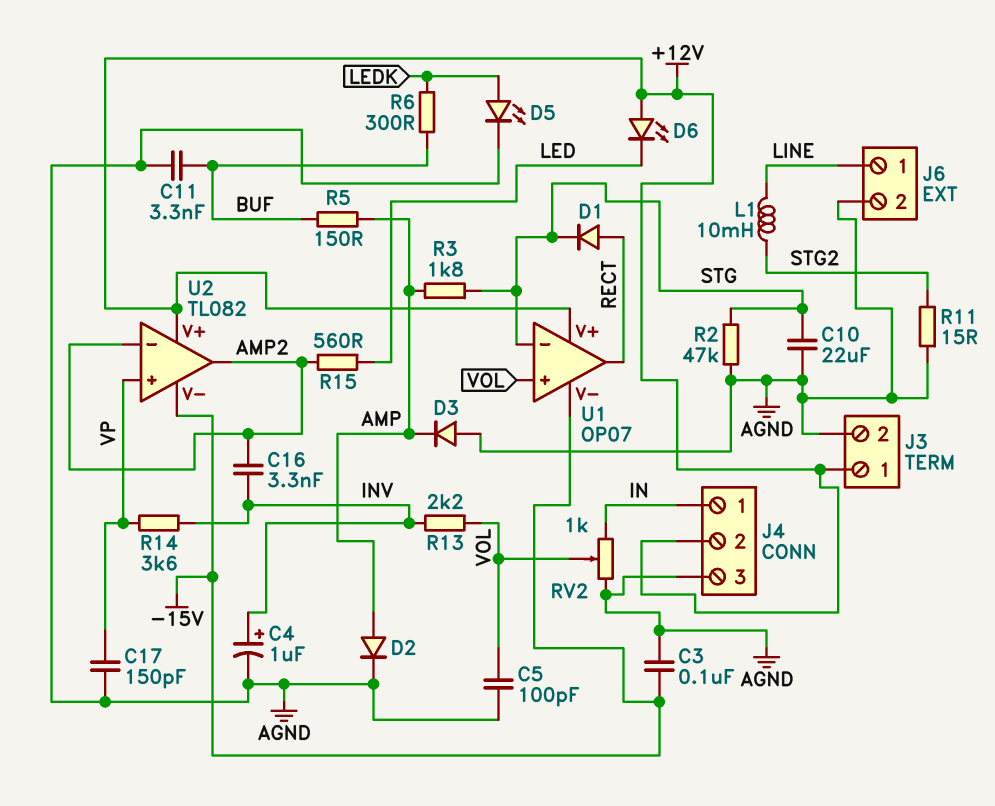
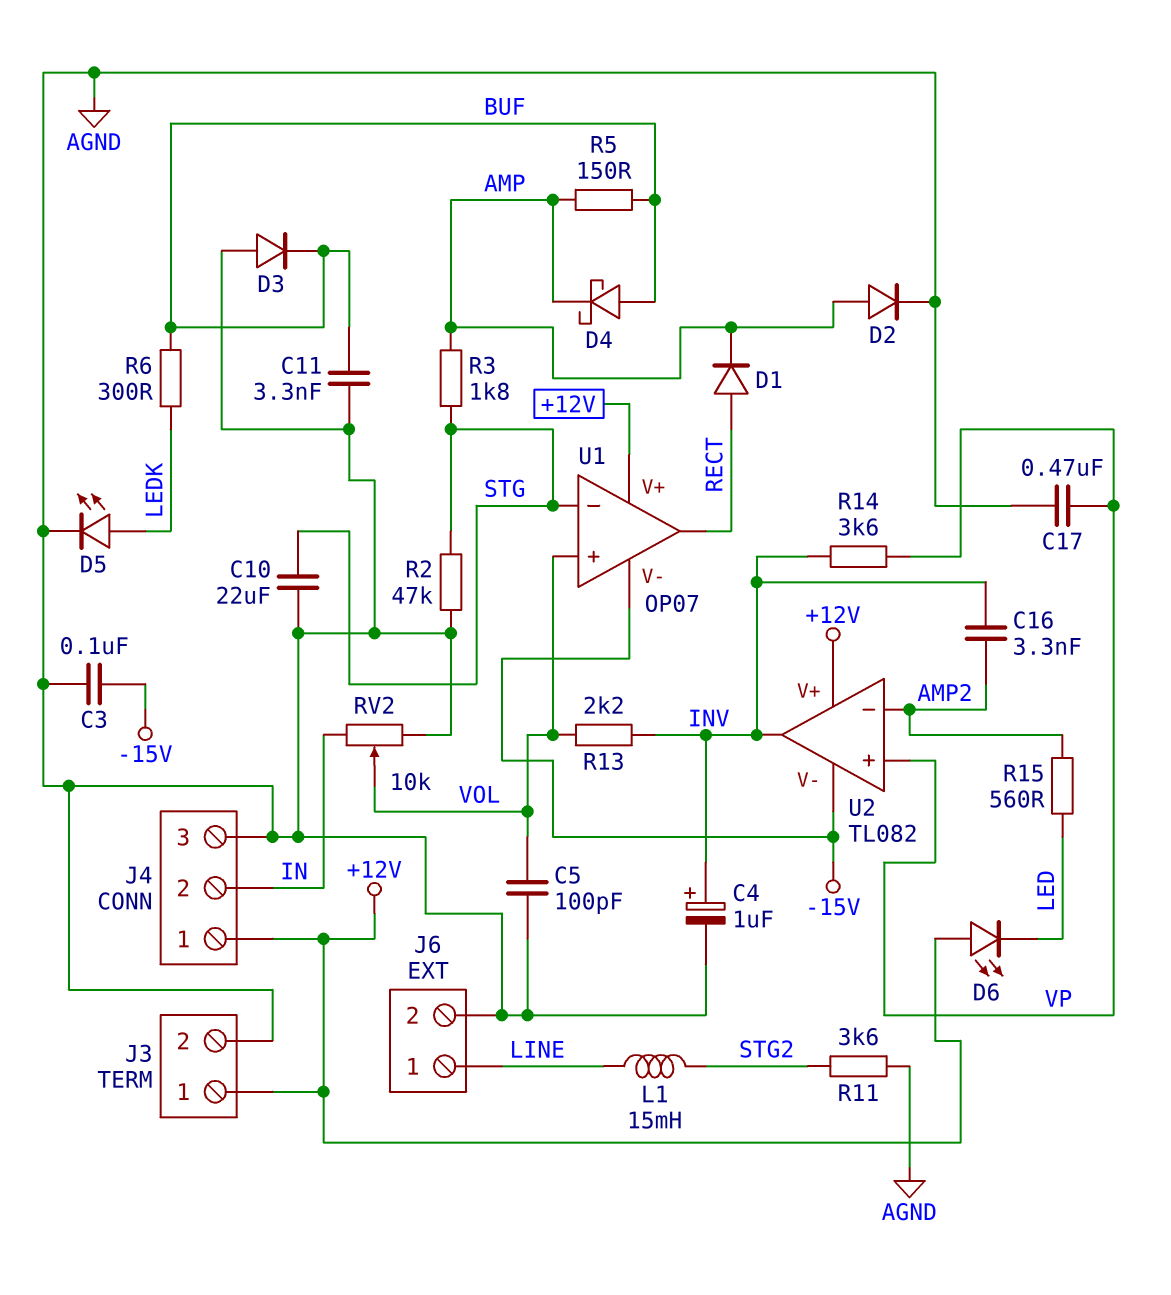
C17: 150pF (AGND, VP) -> 470nF (AGND, VP)
D1: diode (A RECT, K STG) -> diode (A RECT, K AMP)
D3: diode (A AGND, K AMP) -> diode (A AGND, K BUF)
D4: none -> schottky (A BUF, K AMP)
J4 pin 1: IN -> +12V
J4 pin 2: +12V -> IN
L1: 10mH (LINE, STG2) -> 15mH (LINE, STG2)
R11: 15 (AGND, STG2) -> 3.6k (AGND, STG2)
RV2: 1k (AGND, IN, wiper VOL) -> 10k (AGND, IN, wiper VOL)
U2 pin out: AMP2 -> INV

